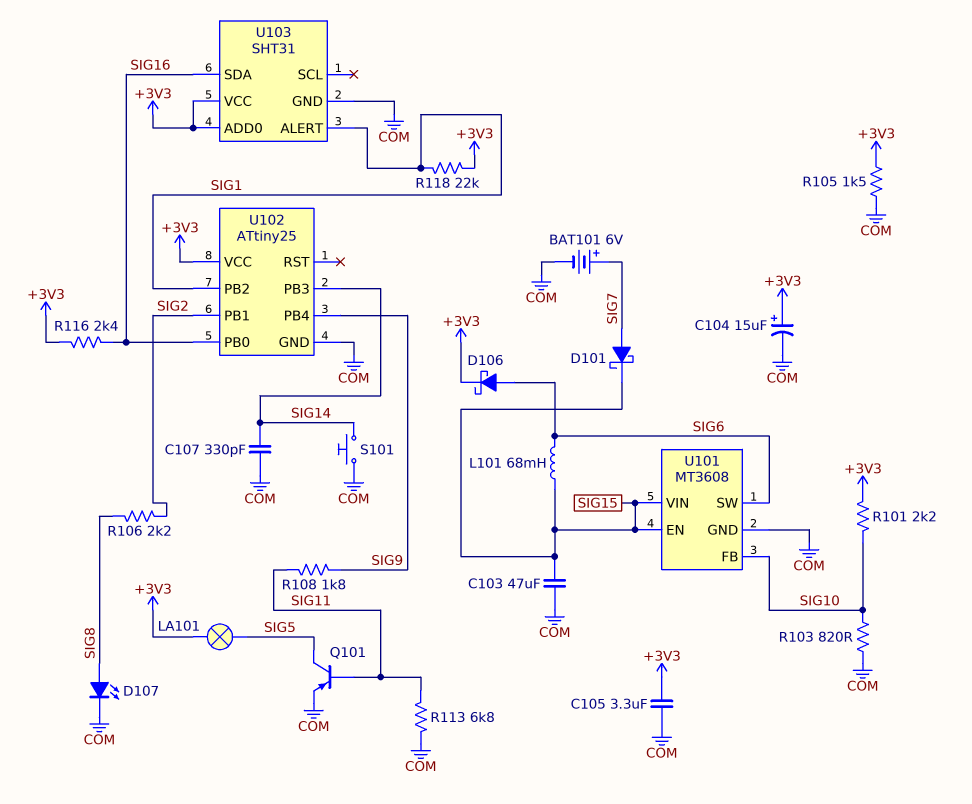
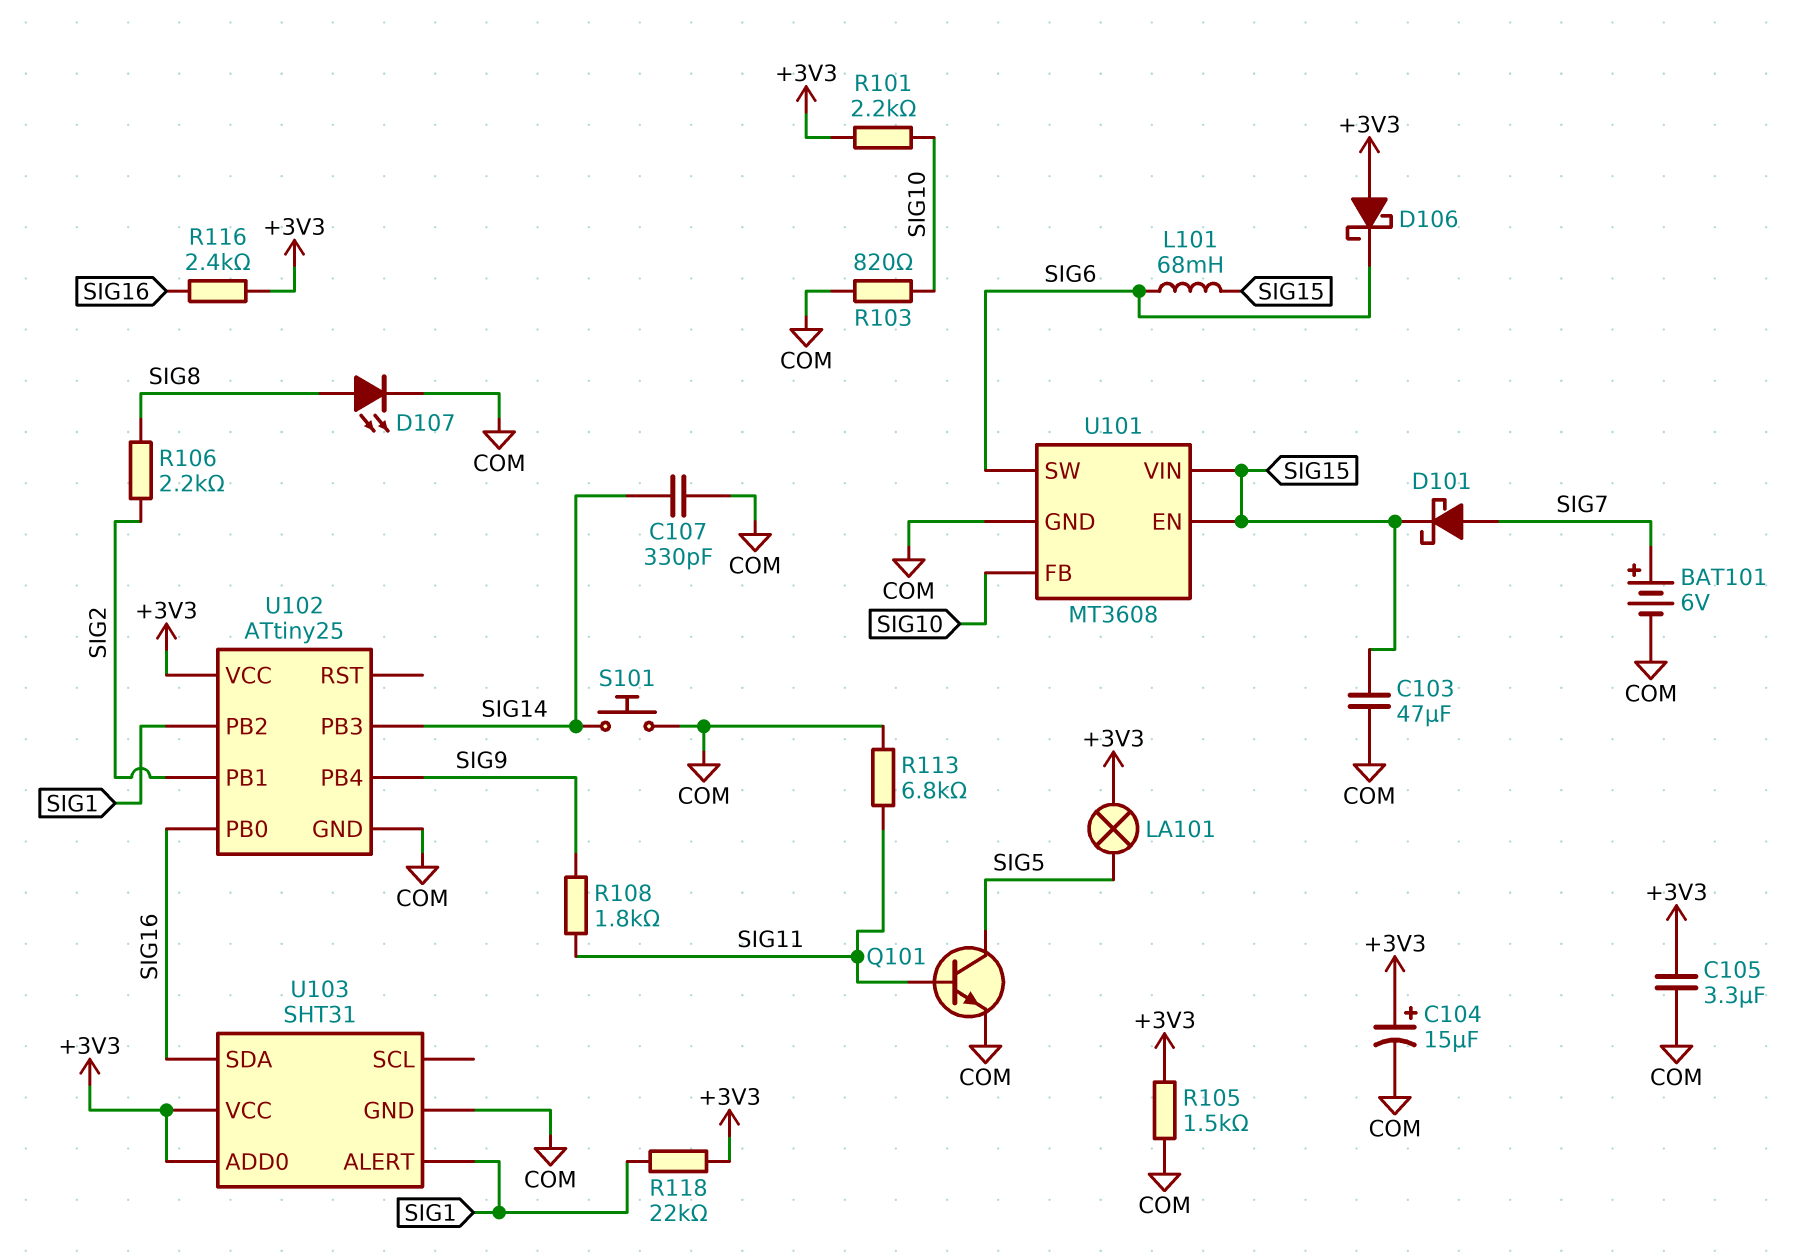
D106: schottky (A SIG6, K +3V3) -> schottky (A +3V3, K SIG6)
Q101: PNP (B SIG11, C SIG5, E COM) -> NPN (B SIG11, C SIG5, E COM)

